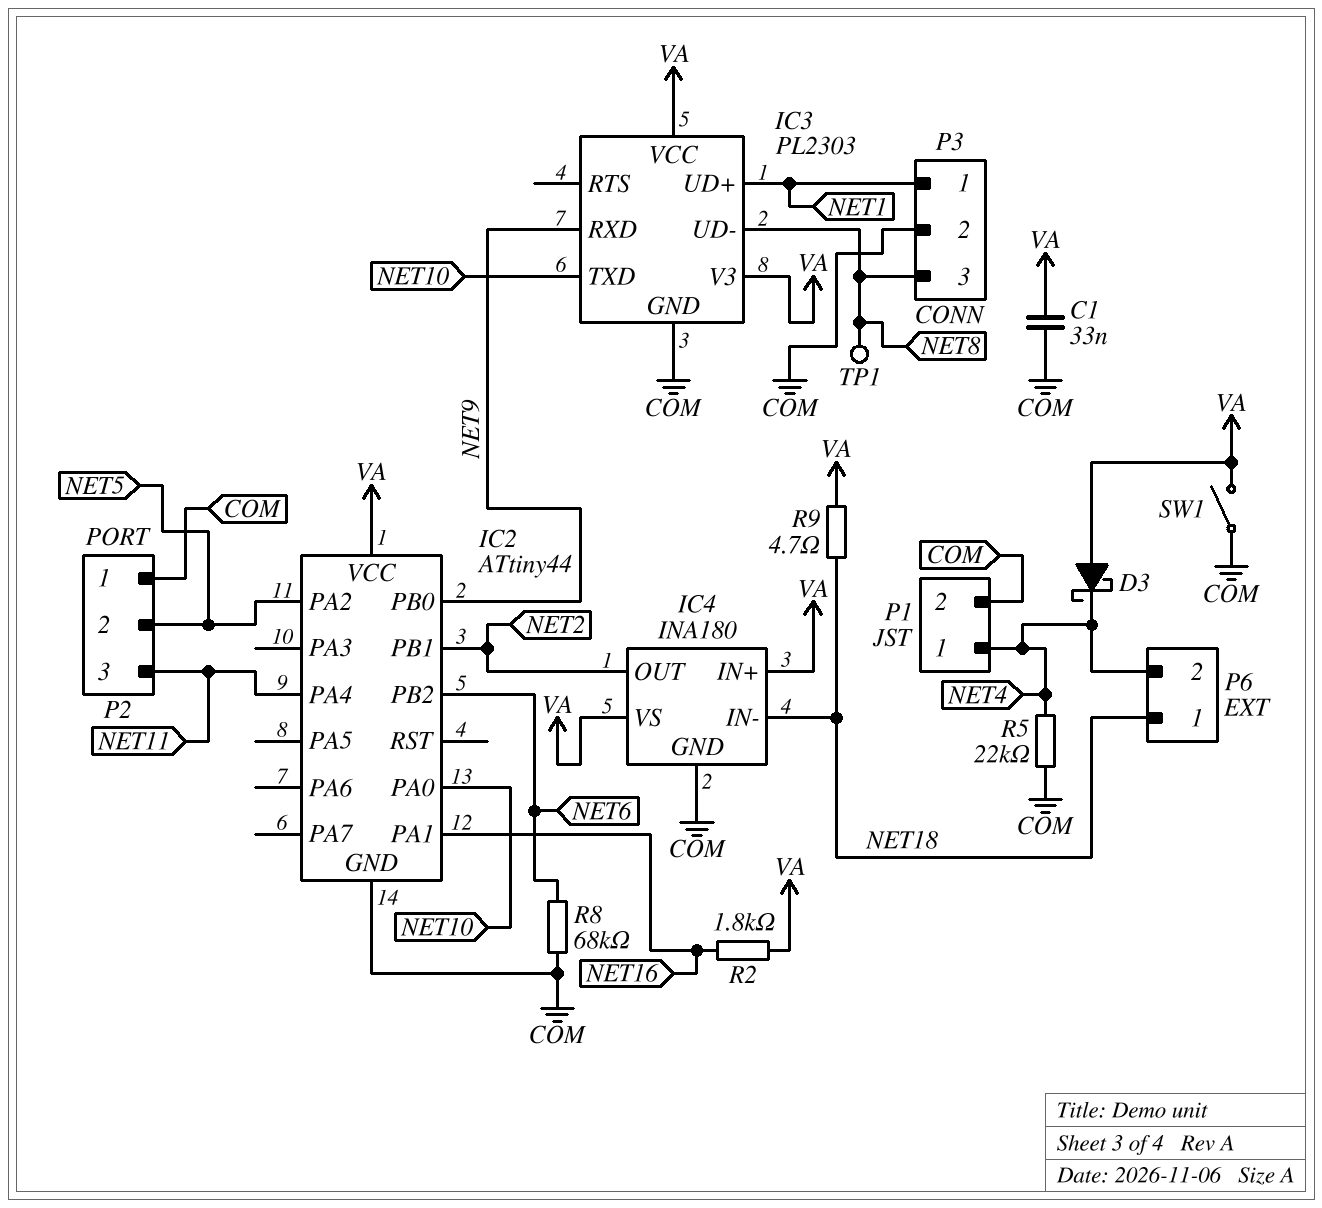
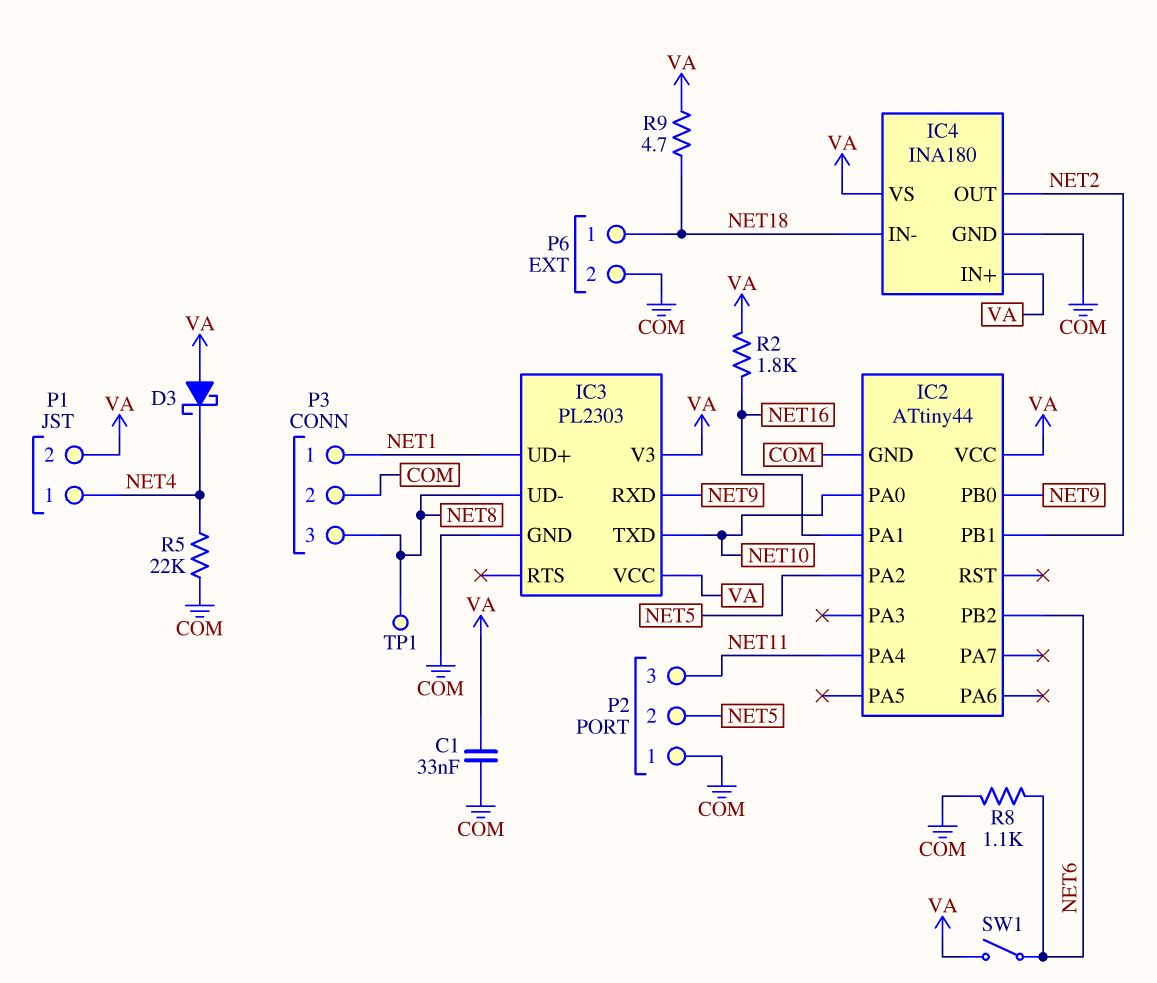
P1 pin 2: COM -> VA
P6 pin 2: NET4 -> COM
R8: 68k (COM, NET6) -> 1.1k (COM, NET6)
SW1: switch (COM, VA) -> switch (NET6, VA)

